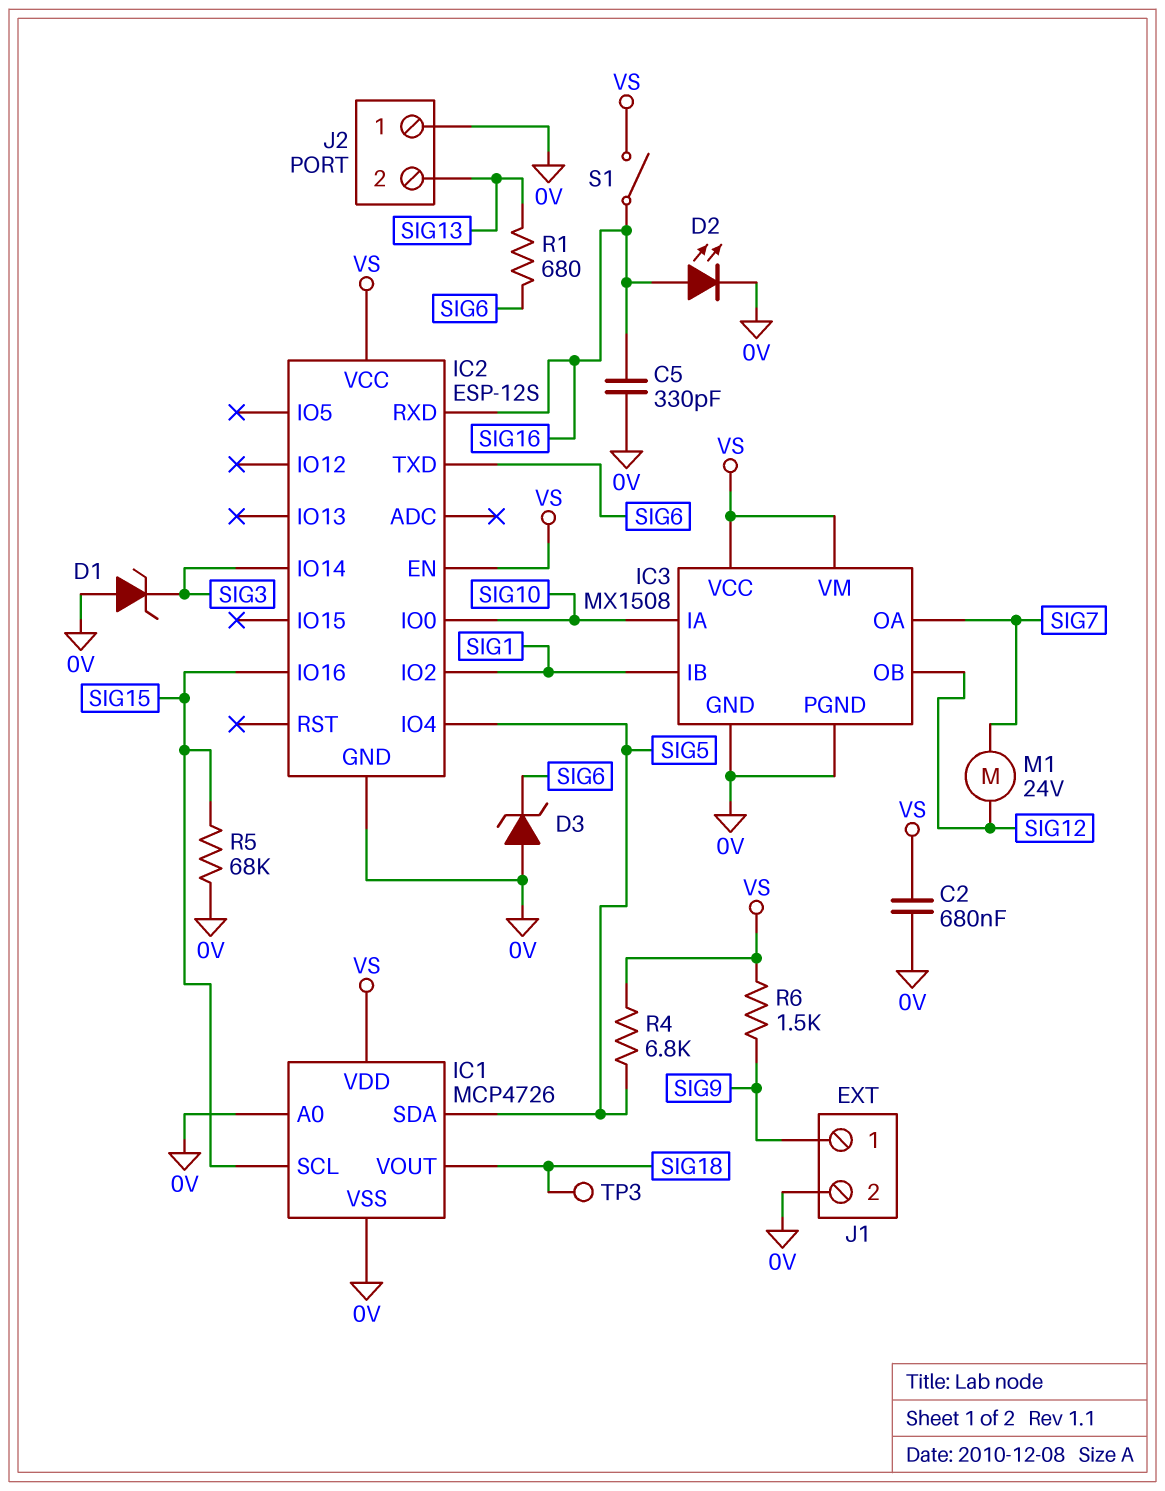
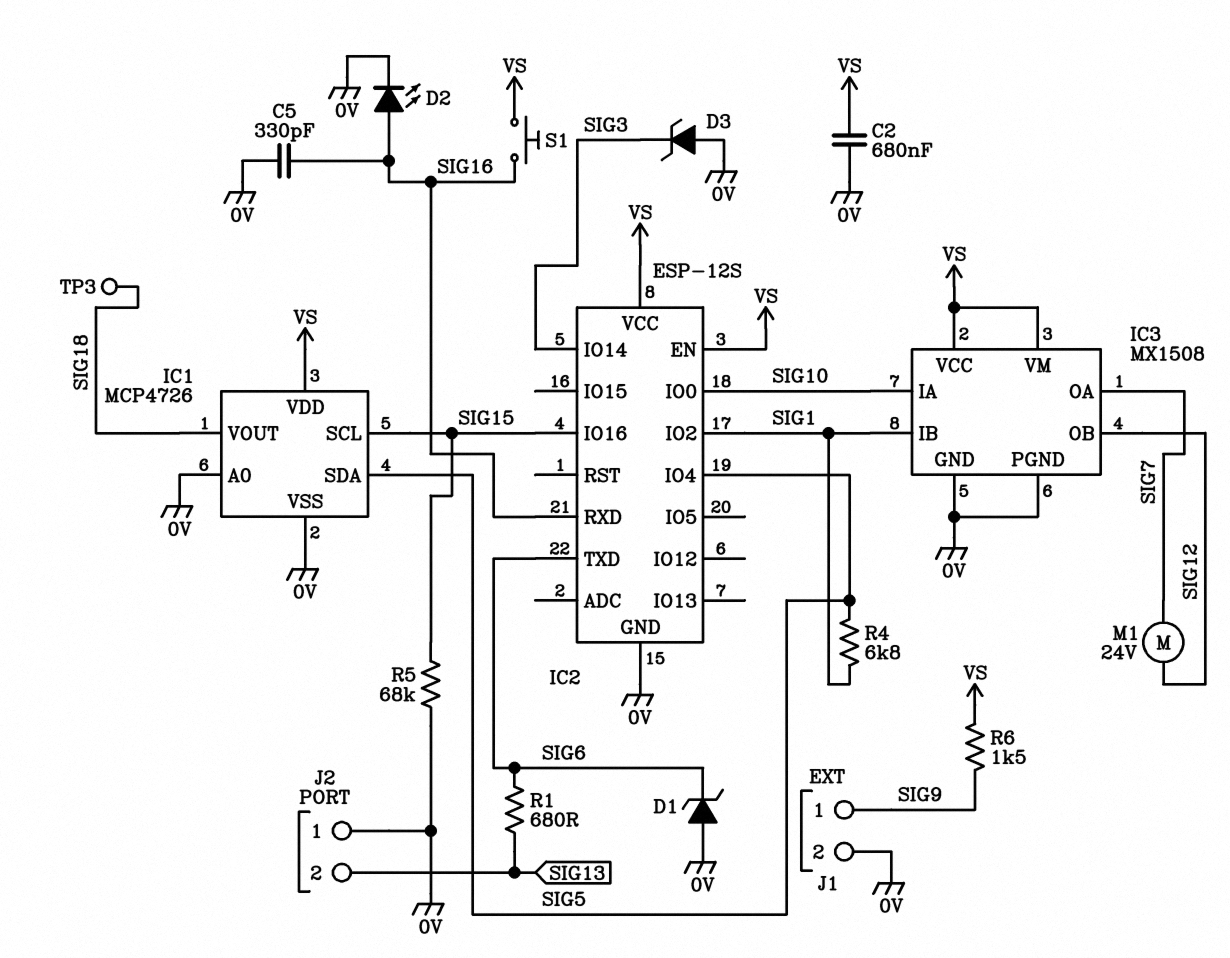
D1: zener (A 0V, K SIG3) -> zener (A 0V, K SIG6)
D3: zener (A 0V, K SIG6) -> zener (A 0V, K SIG3)
R4: 6.8k (SIG5, VS) -> 6.8k (SIG1, SIG5)
S1: switch (SIG16, VS) -> button (SIG16, VS)

